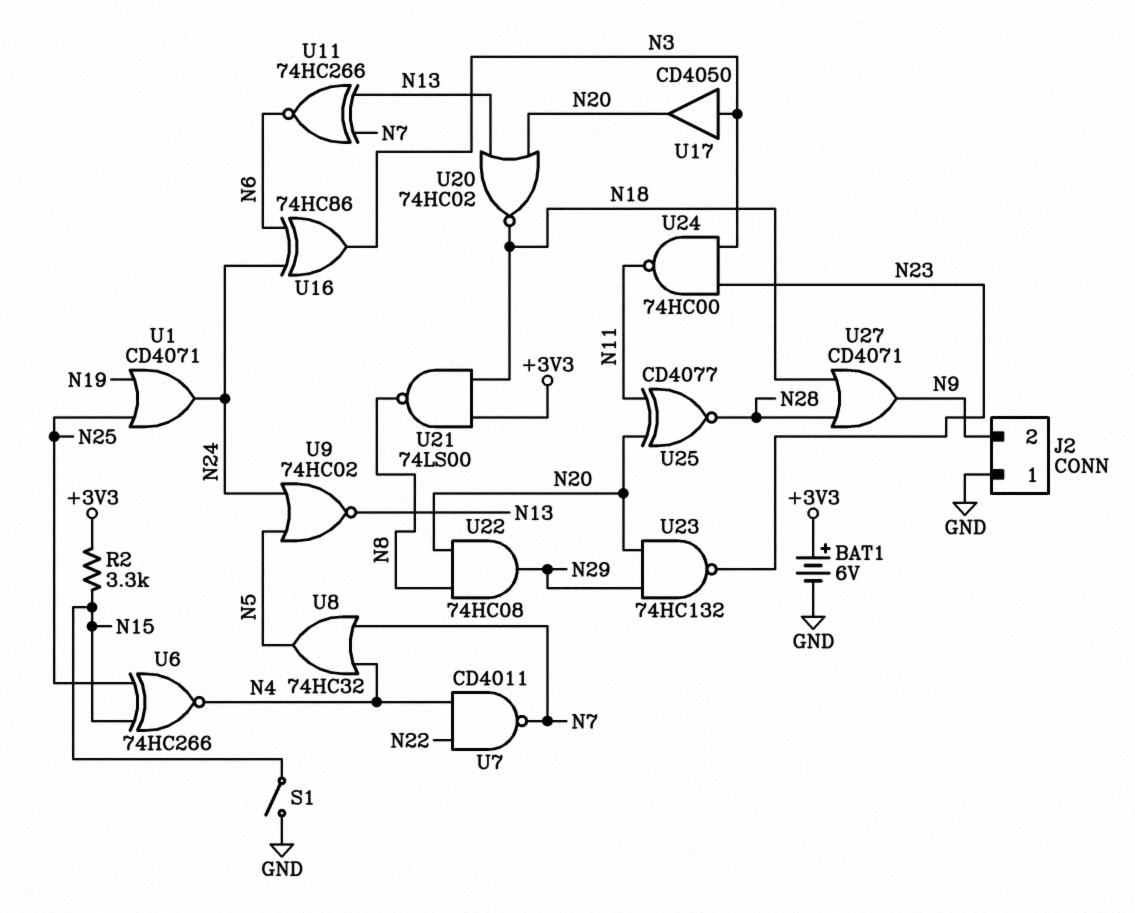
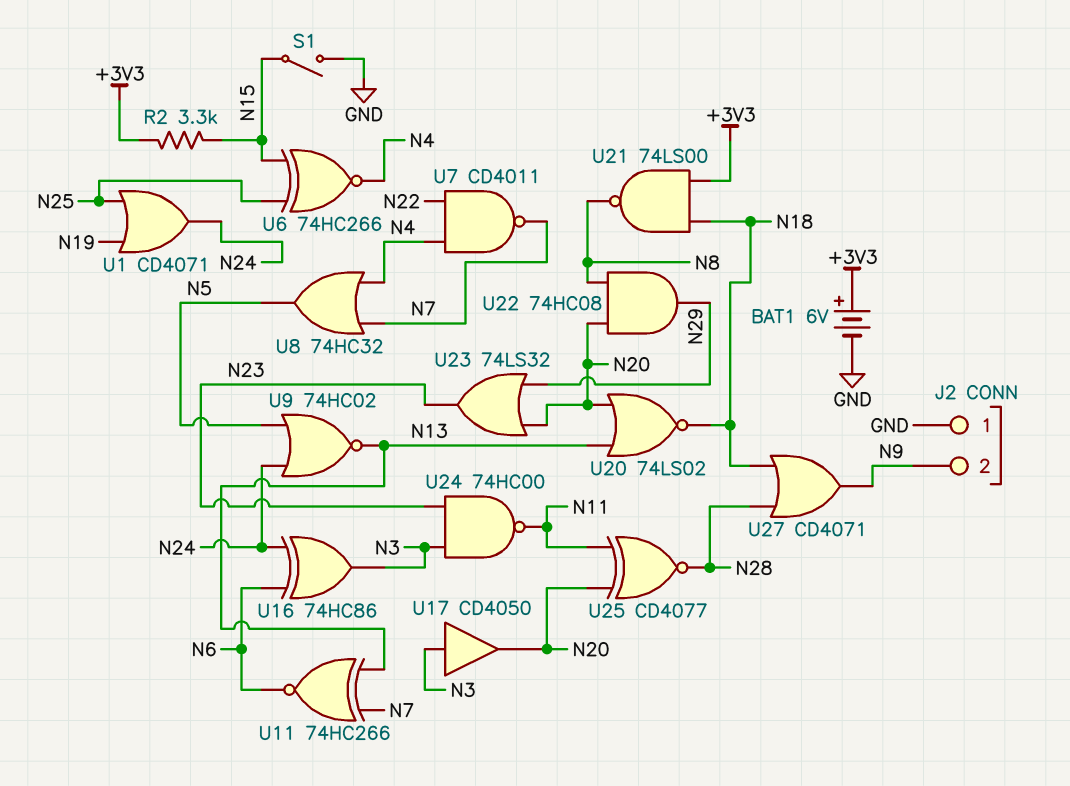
U20: NOR 74HC02 (in N13, in N20, out N18) -> NOR 74LS02 (in N13, in N20, out N18)
U23: NAND 74HC132 (in N20, in N29, out N23) -> OR 74LS32 (in N20, in N29, out N23)

